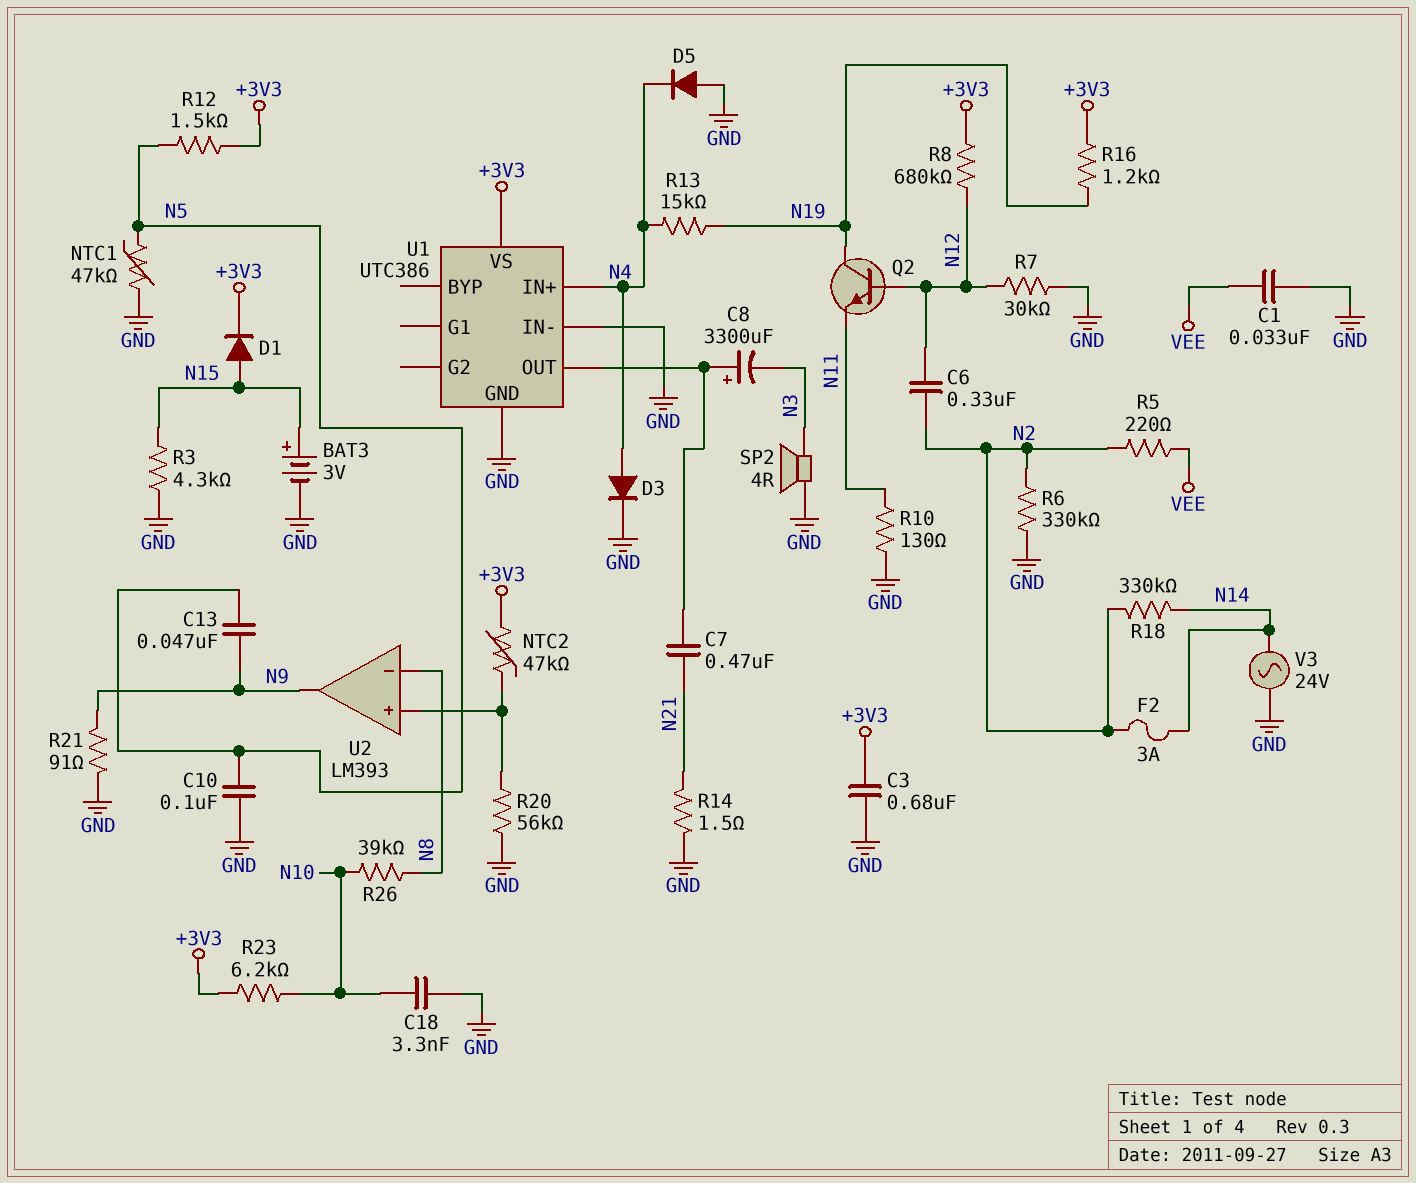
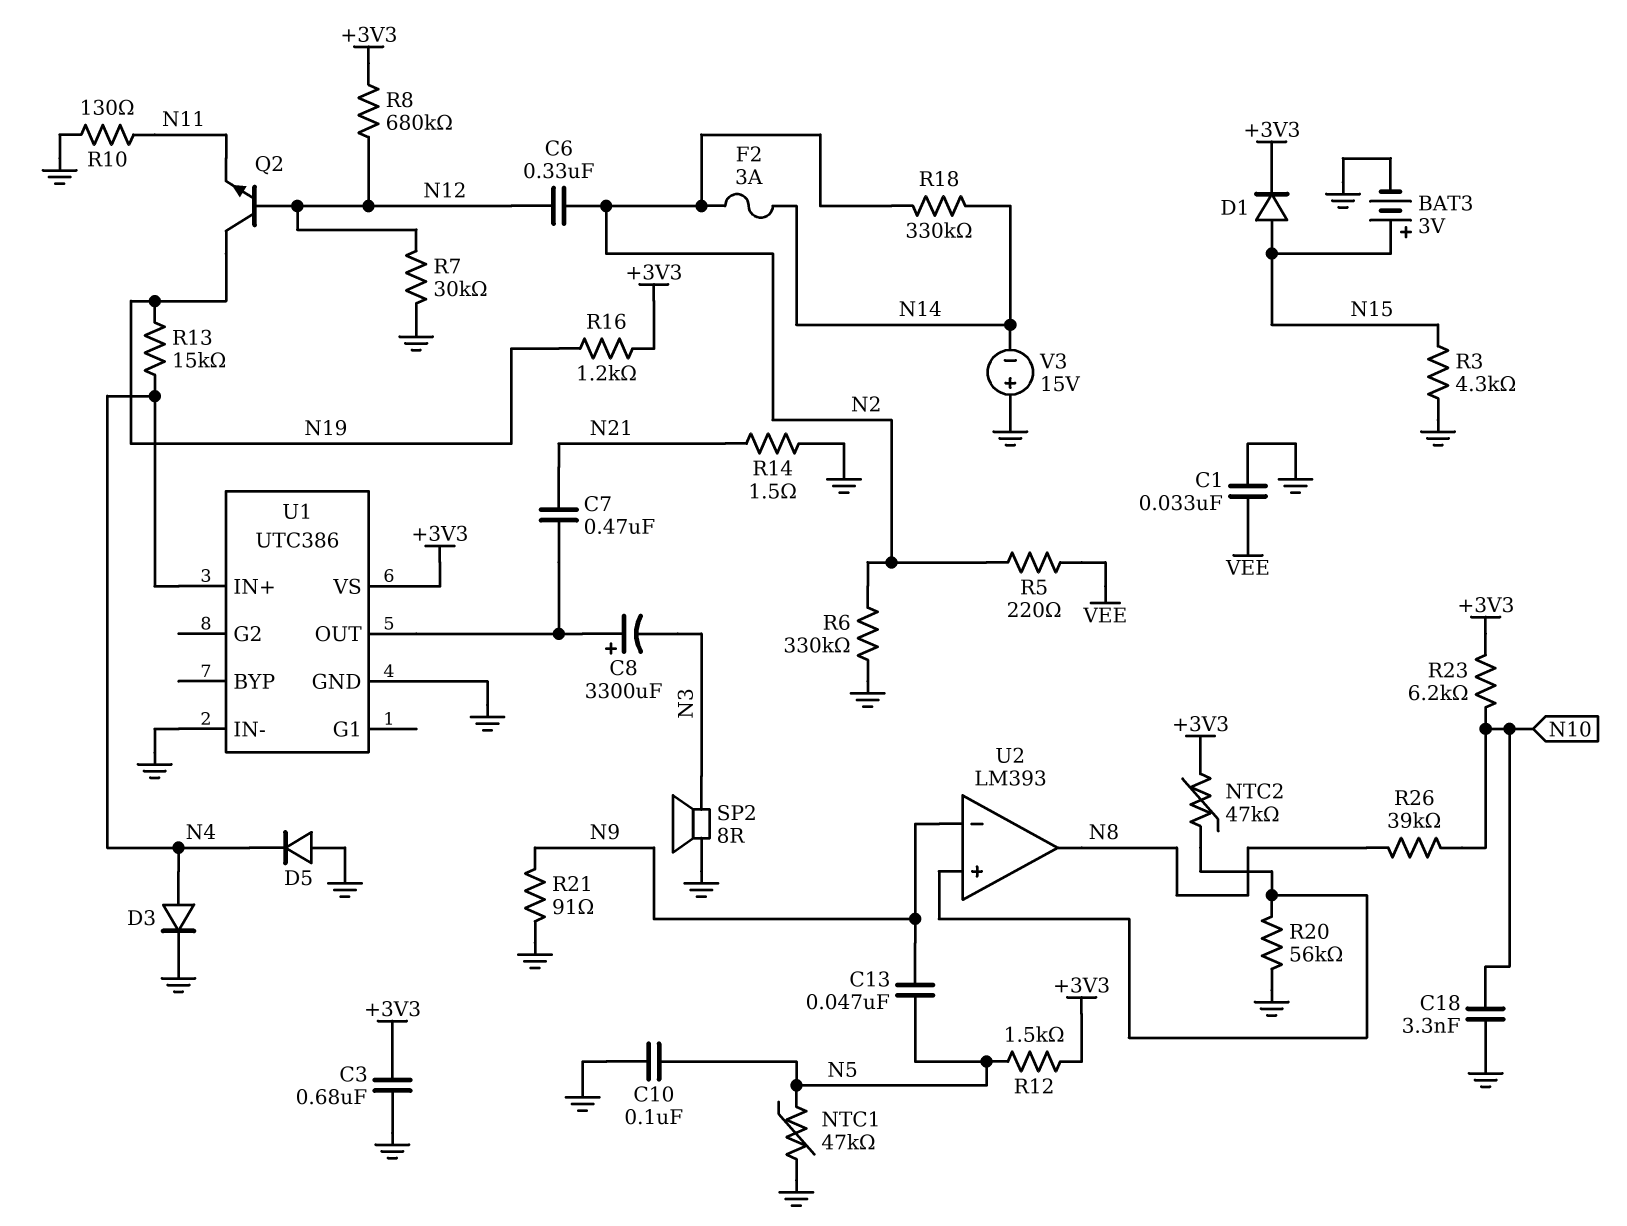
SP2: speaker 4R (GND, N3) -> speaker 8R (GND, N3)
U2 pin in-: N8 -> N9
U2 pin out: N9 -> N8
V3: AC 24V (GND, N14) -> 15V (plus GND, minus N14)

